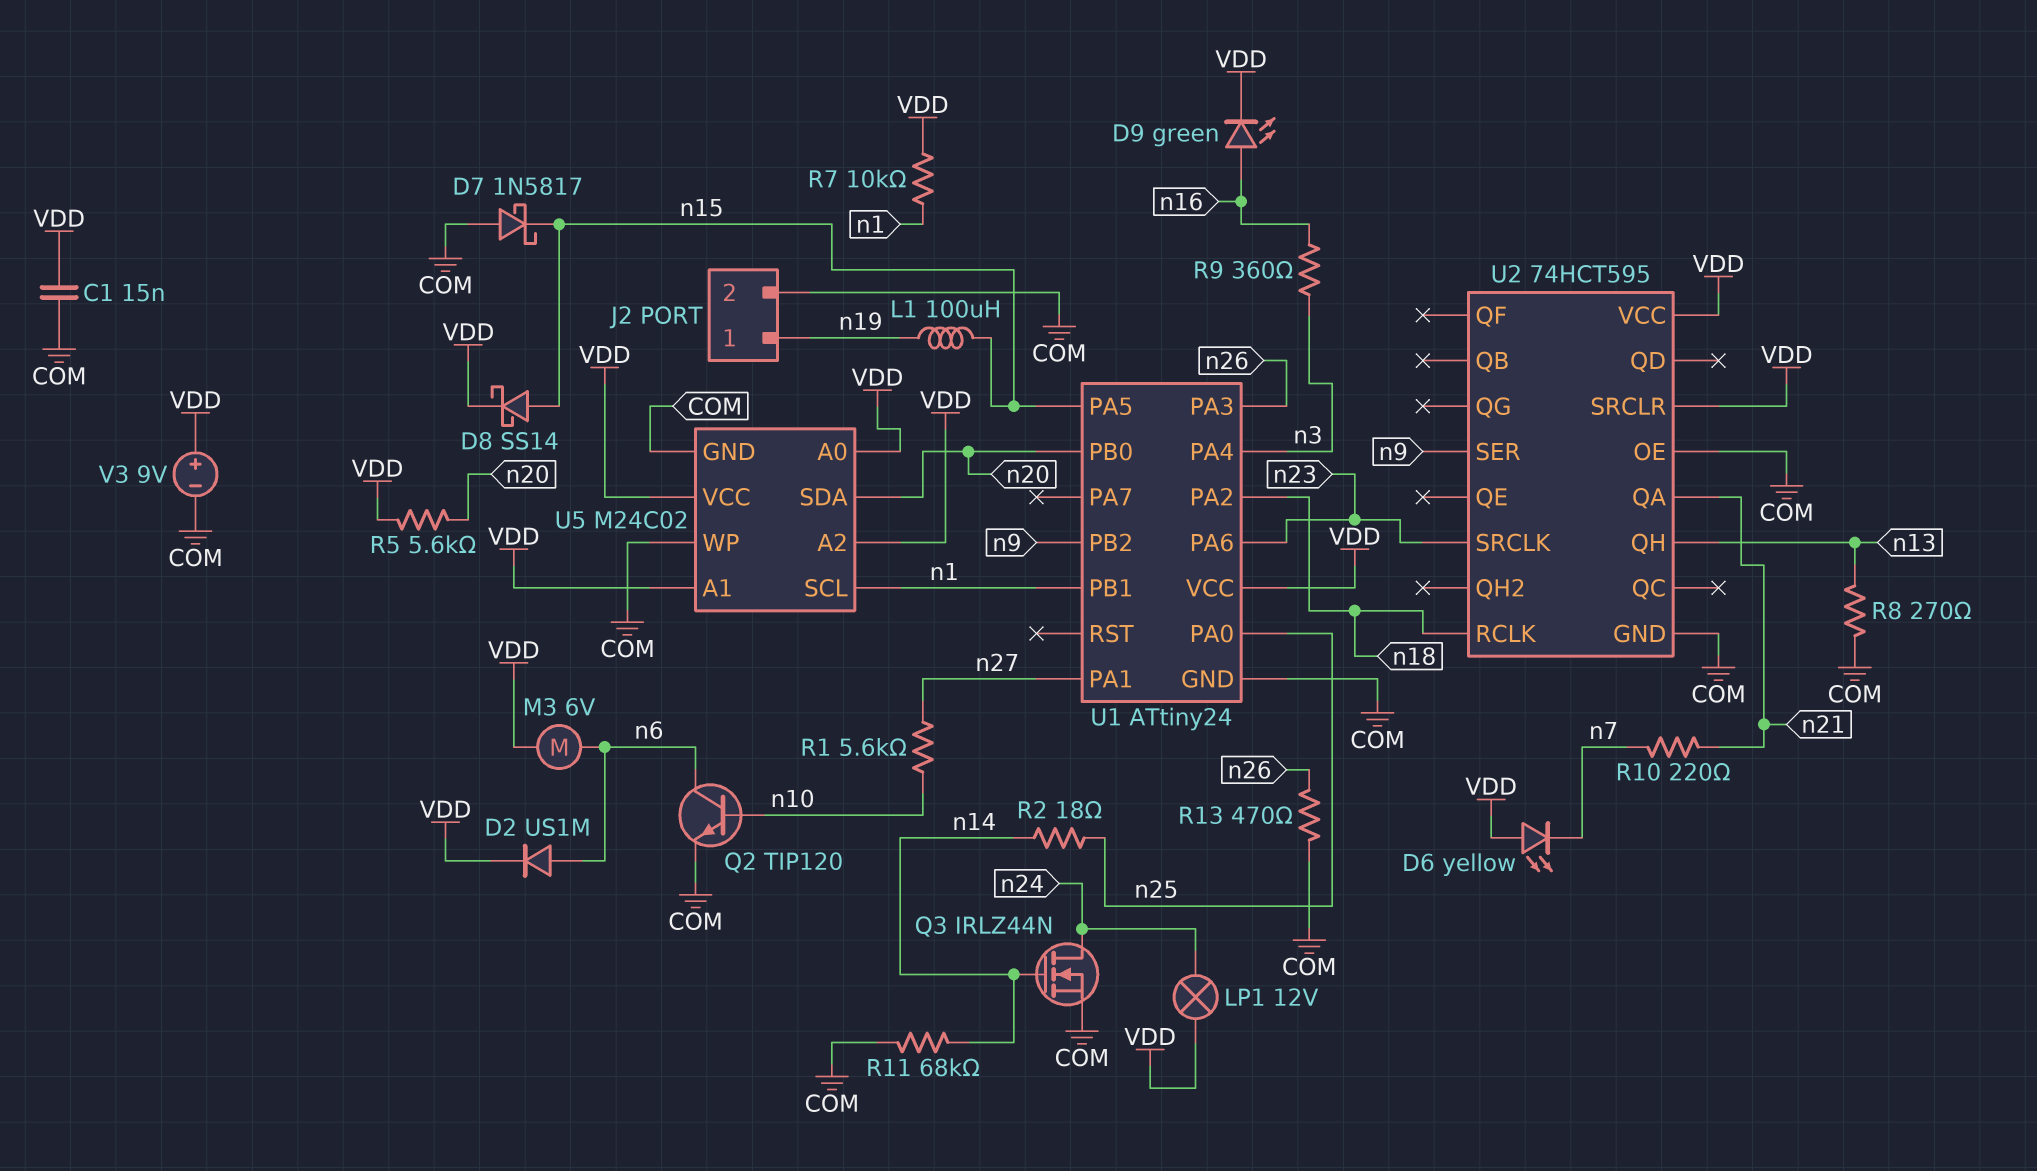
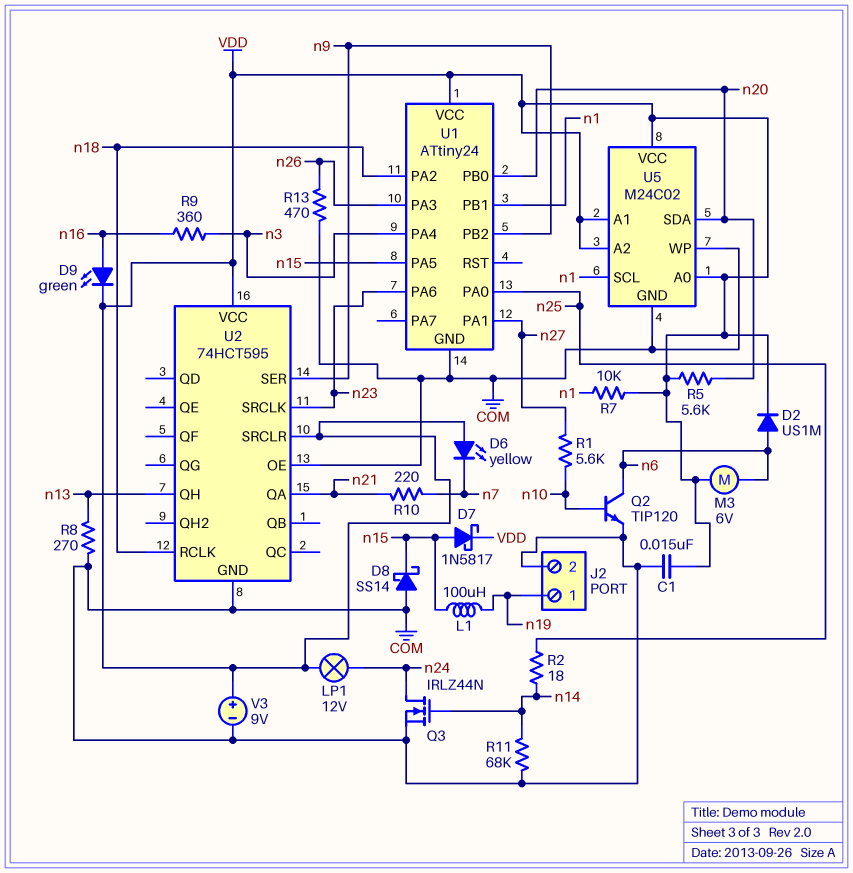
D7: schottky 1N5817 (A COM, K n15) -> schottky 1N5817 (A n15, K VDD)
D8: schottky SS14 (A n15, K VDD) -> schottky SS14 (A COM, K n15)

